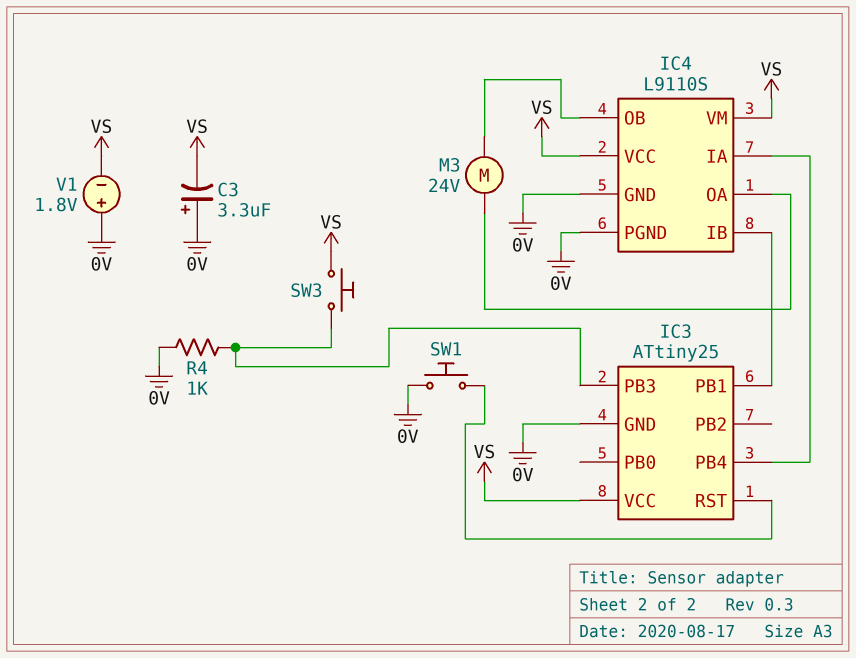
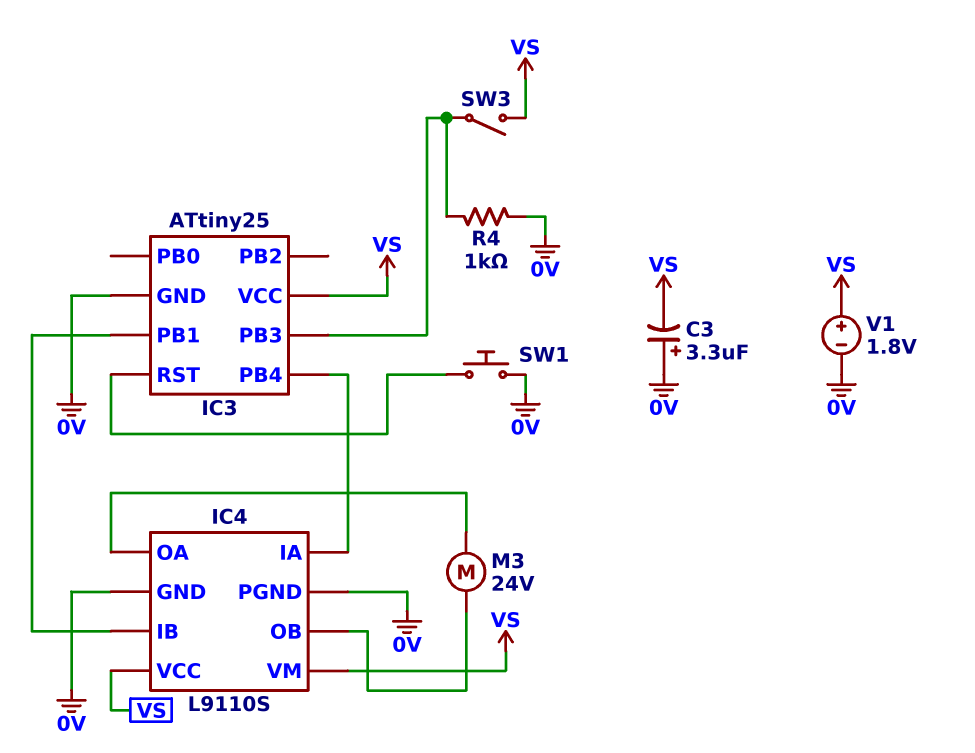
SW3: button (IC3/PB3, VS) -> switch (IC3/PB3, VS)
V1: 1.8V (plus 0V, minus VS) -> 1.8V (plus VS, minus 0V)

